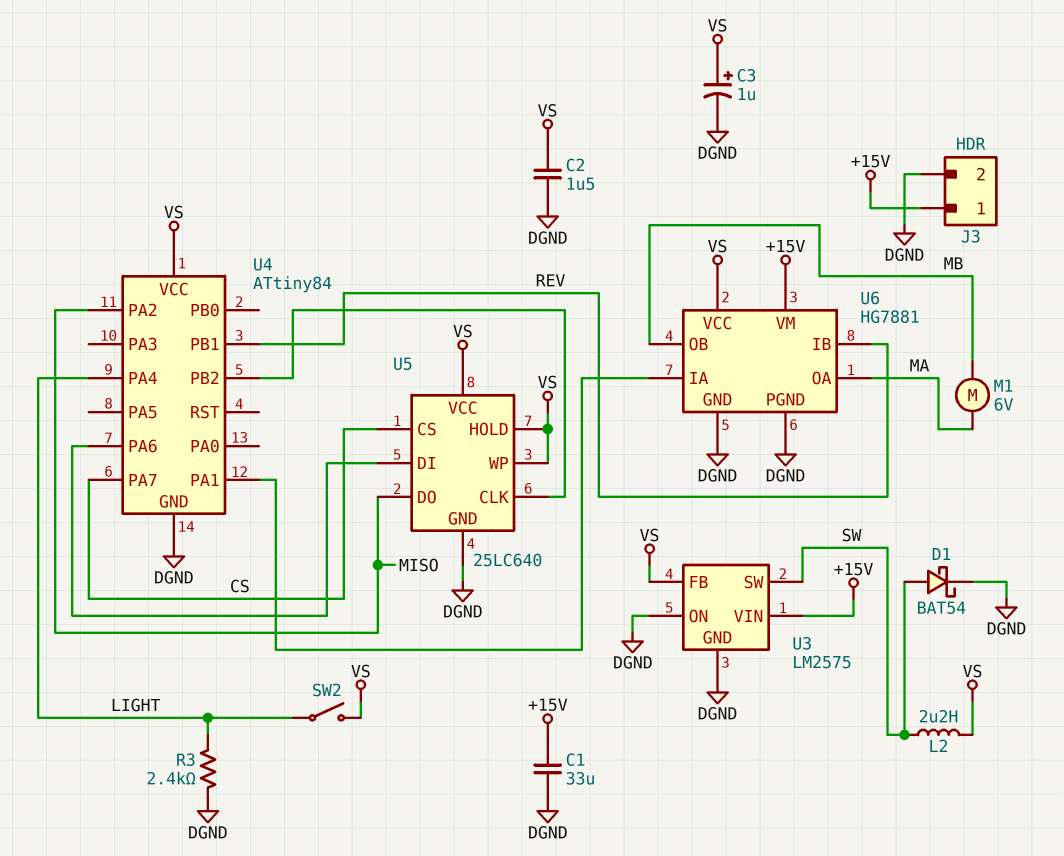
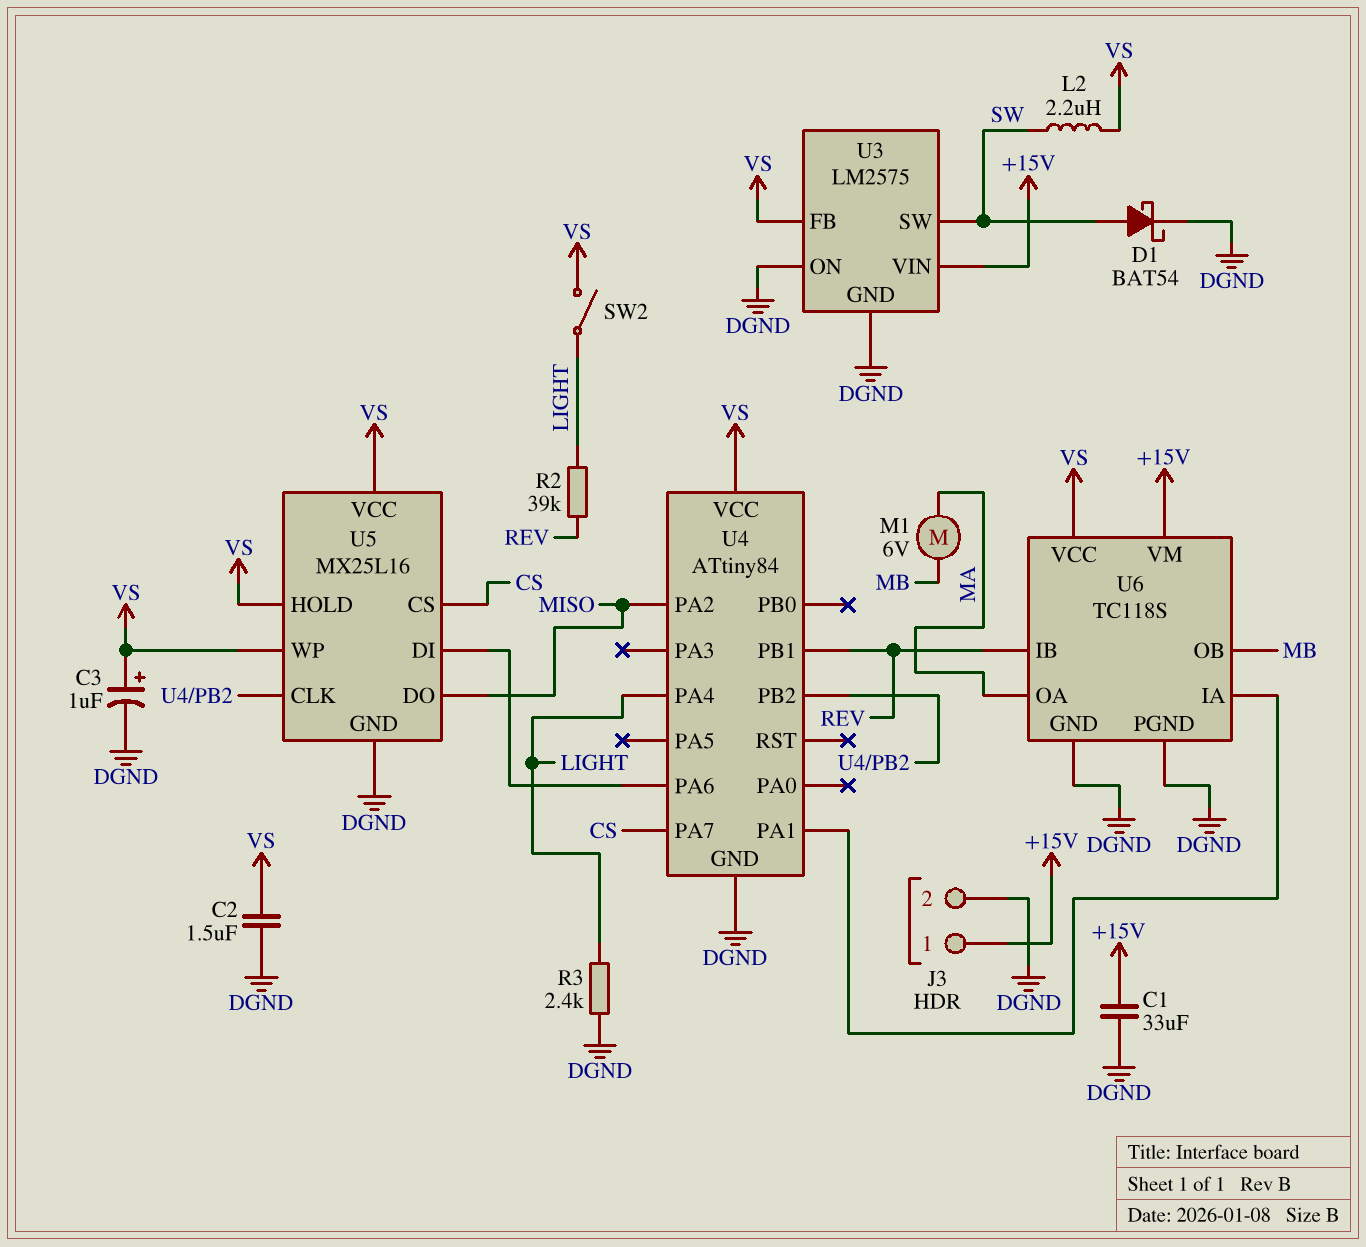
R2: none -> 39k (LIGHT, REV)
U5: 25LC640 -> MX25L16
U6: HG7881 -> TC118S

